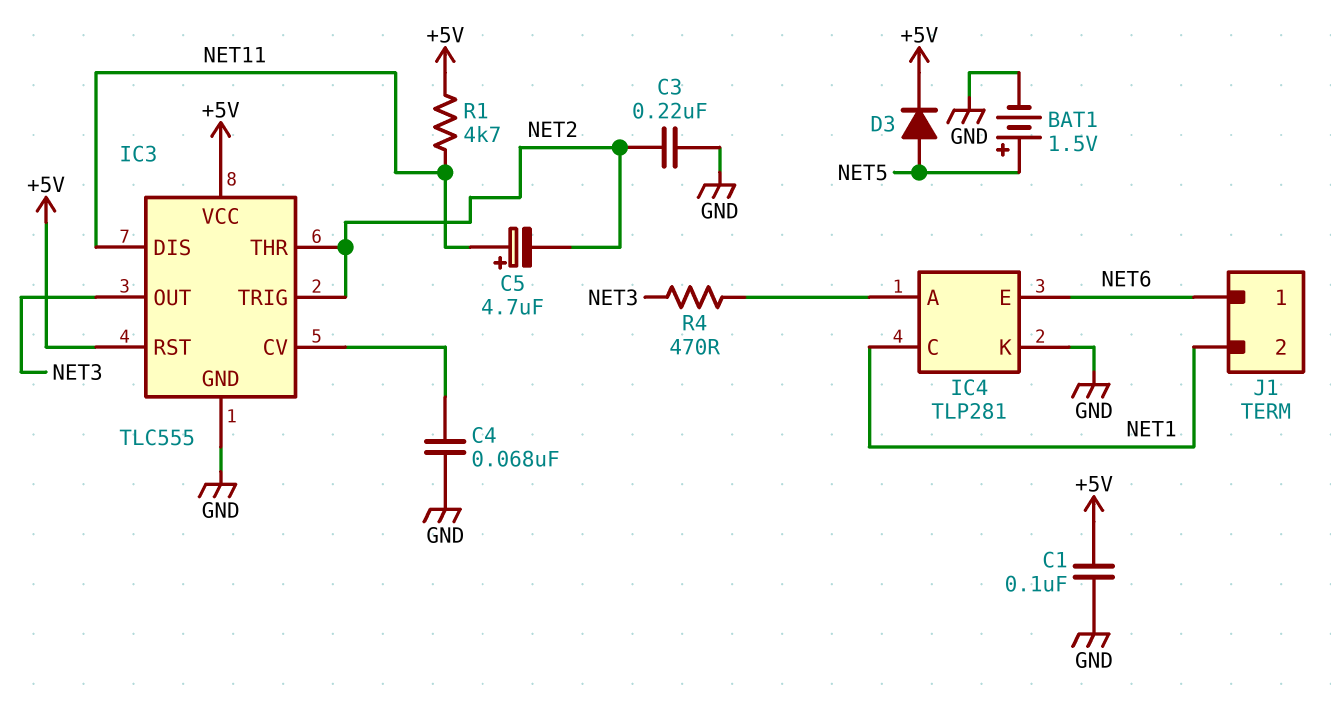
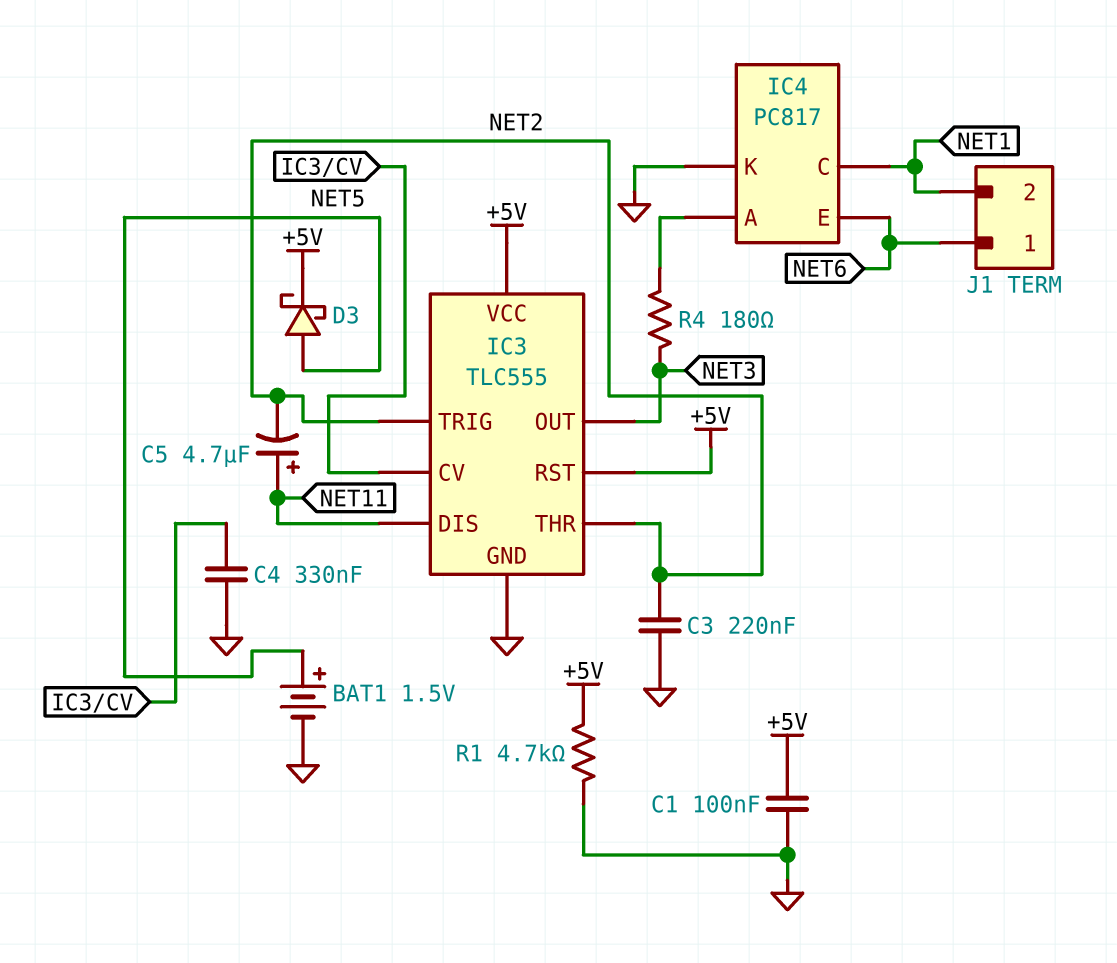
C4: 68nF (GND, IC3/CV) -> 330nF (GND, IC3/CV)
D3: diode (A NET5, K +5V) -> schottky (A NET5, K +5V)
IC4: TLP281 -> PC817
R1: 4.7k (+5V, NET11) -> 4.7k (+5V, GND)
R4: 470 (IC4/A, NET3) -> 180 (IC4/A, NET3)

